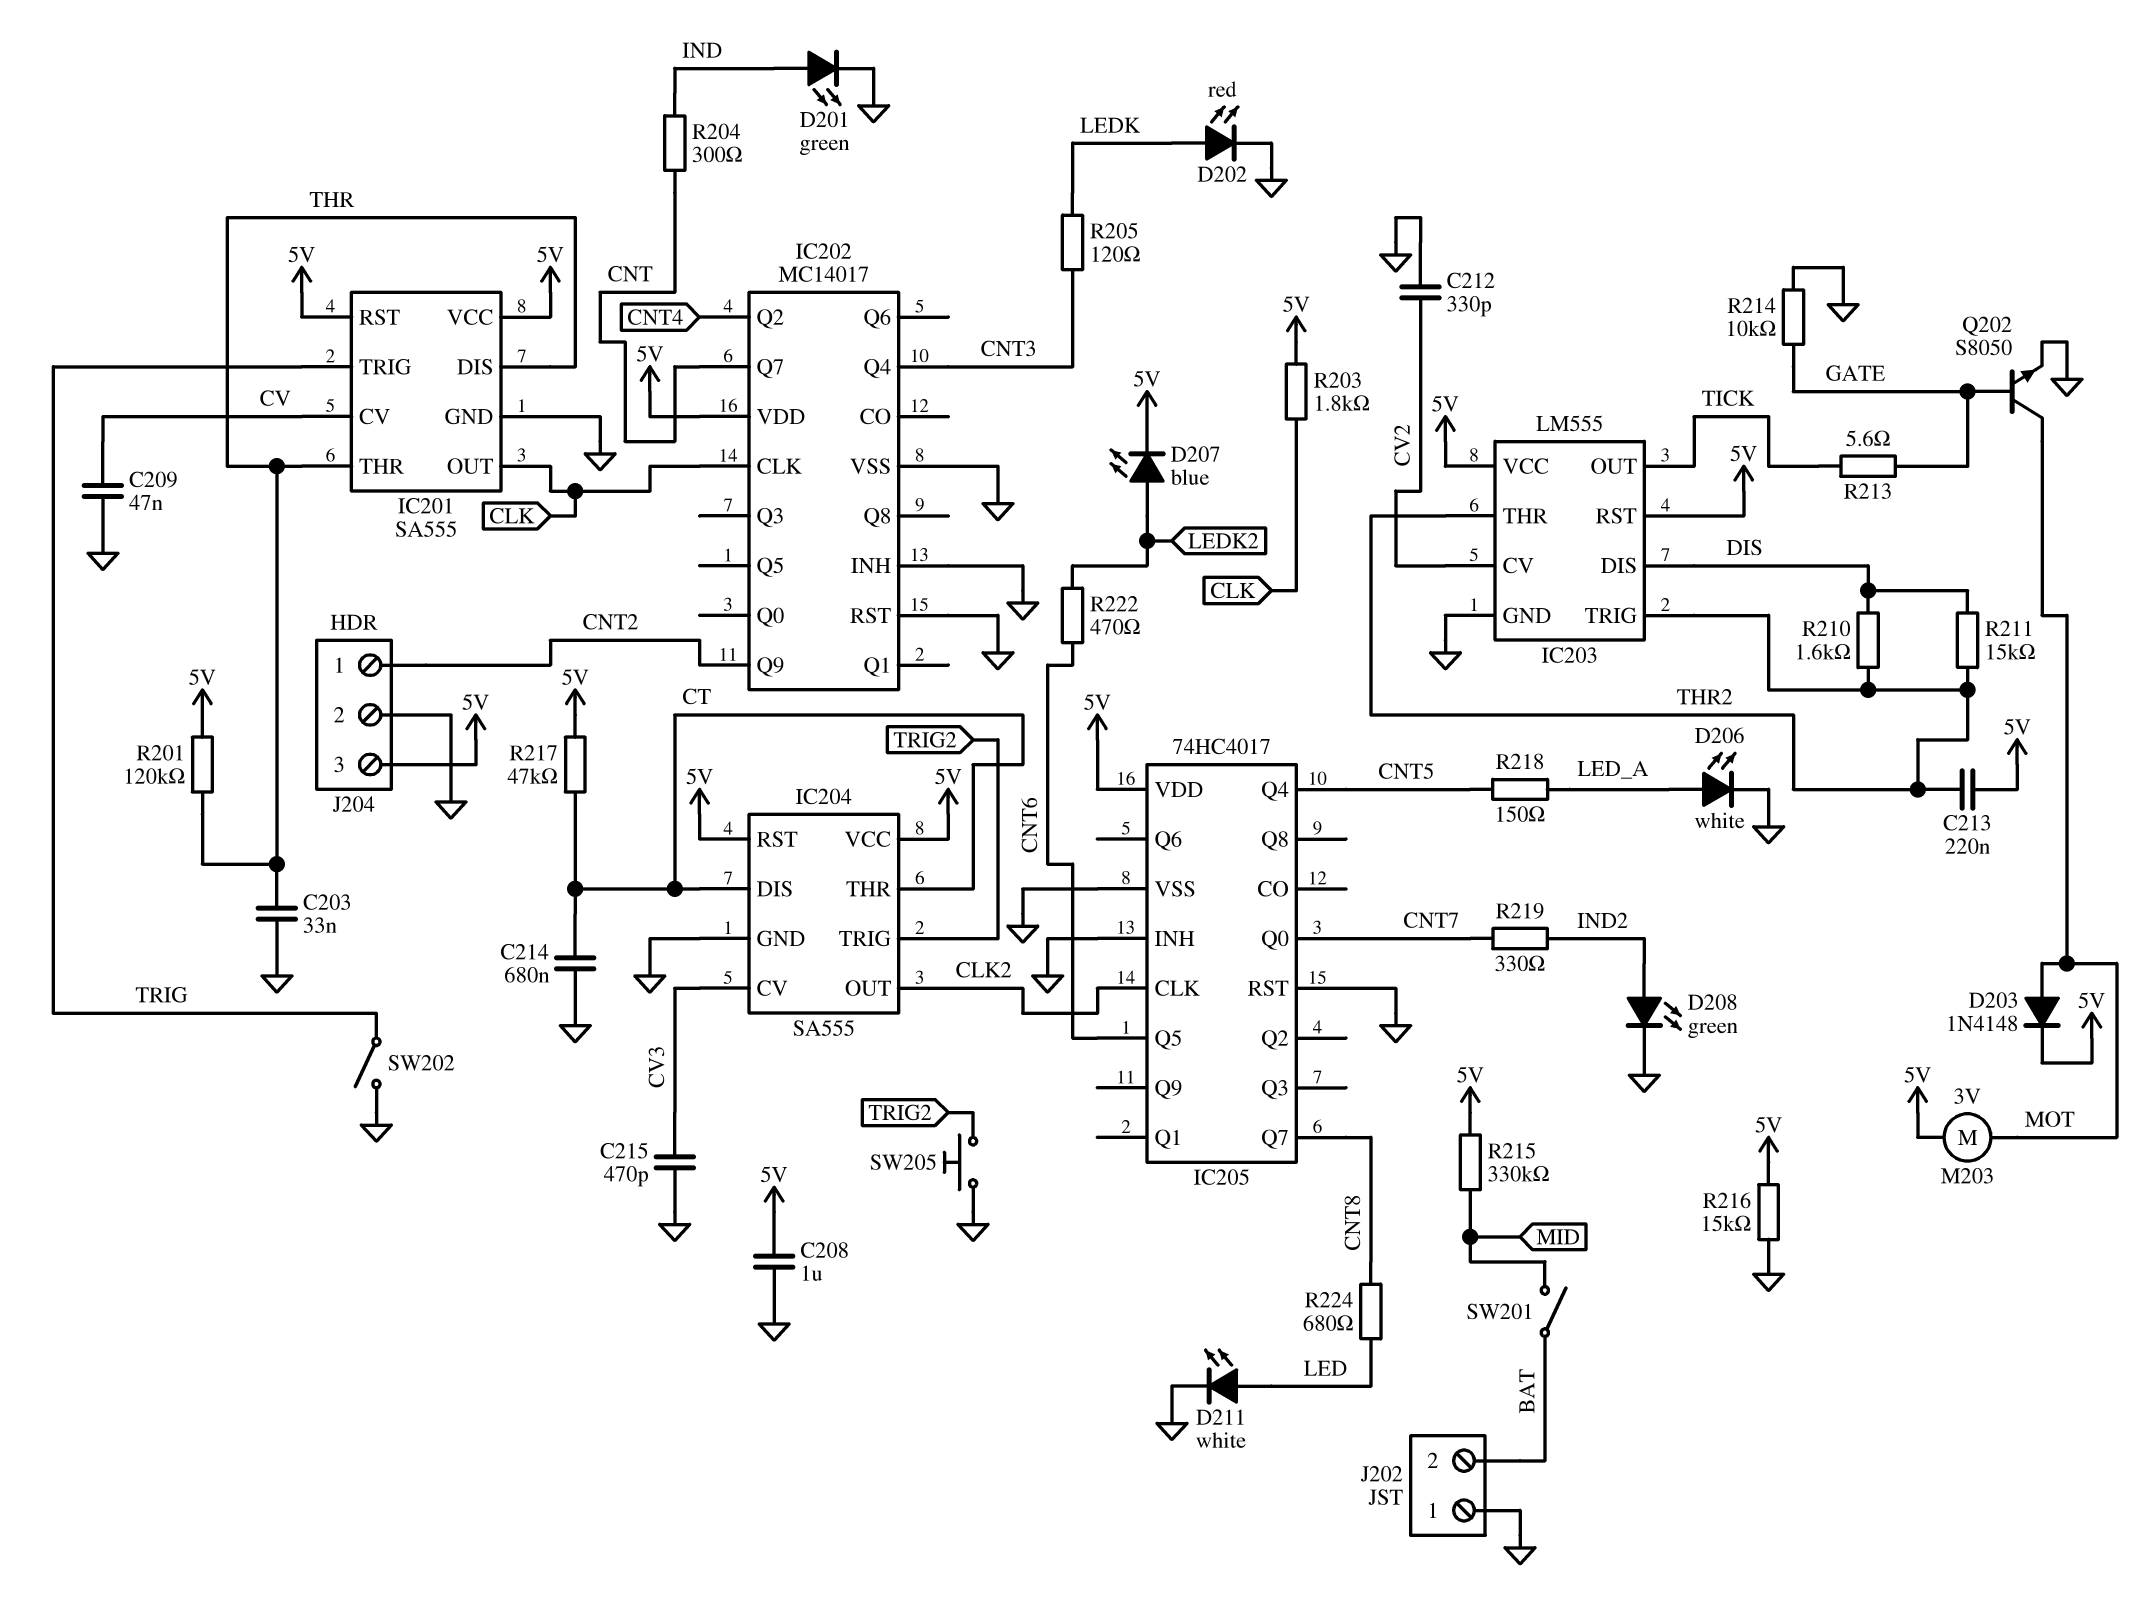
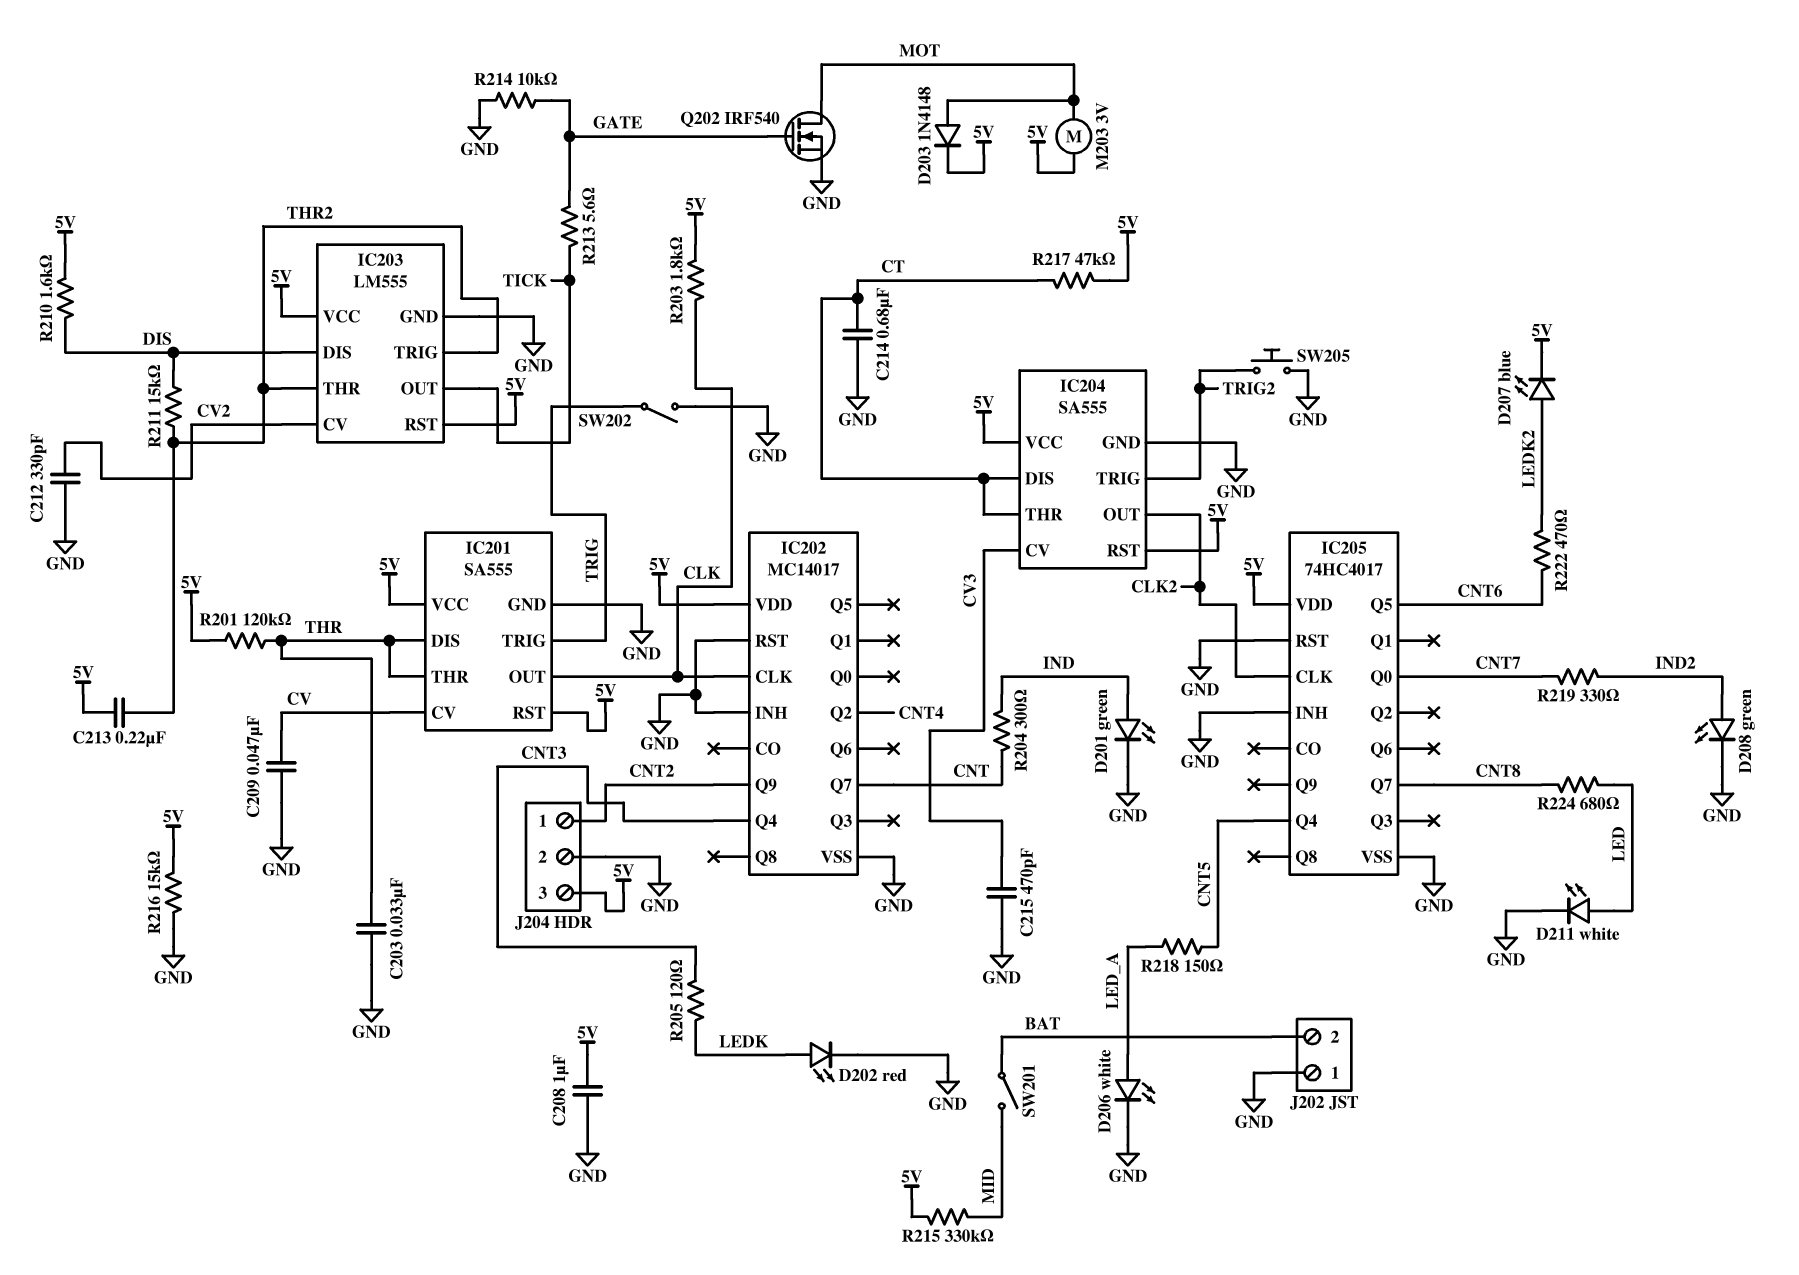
Q202: NPN S8050 (B GATE, C MOT, E GND) -> NMOS IRF540 (G GATE, D MOT, S GND)
R210: 1.6k (DIS, THR2) -> 1.6k (5V, DIS)

